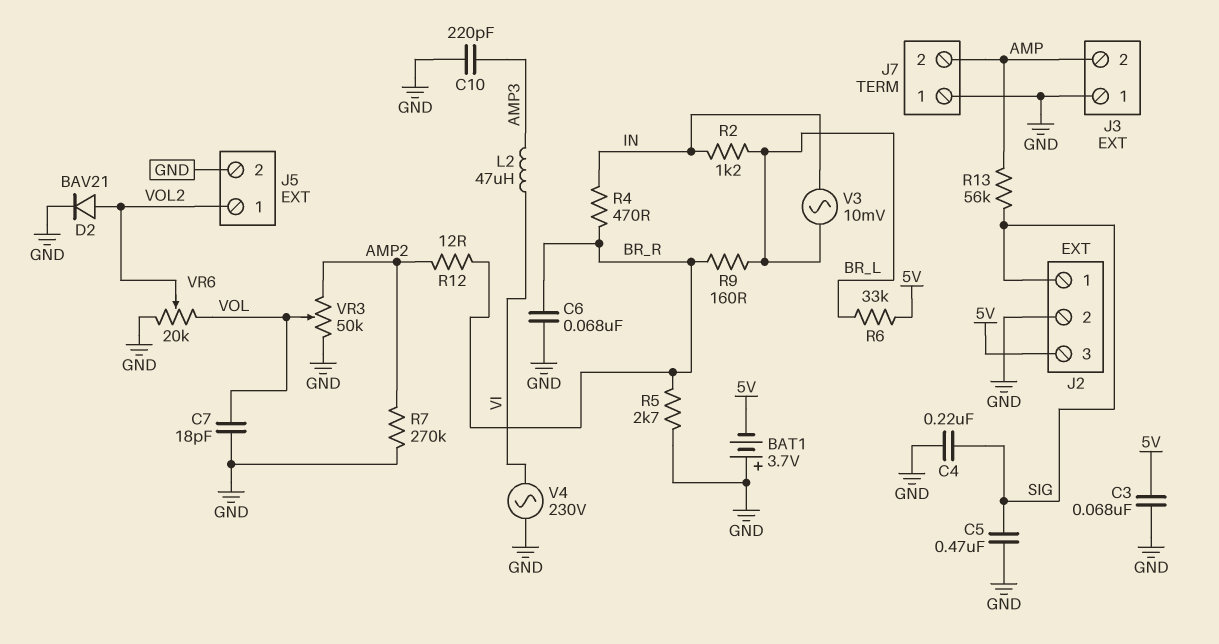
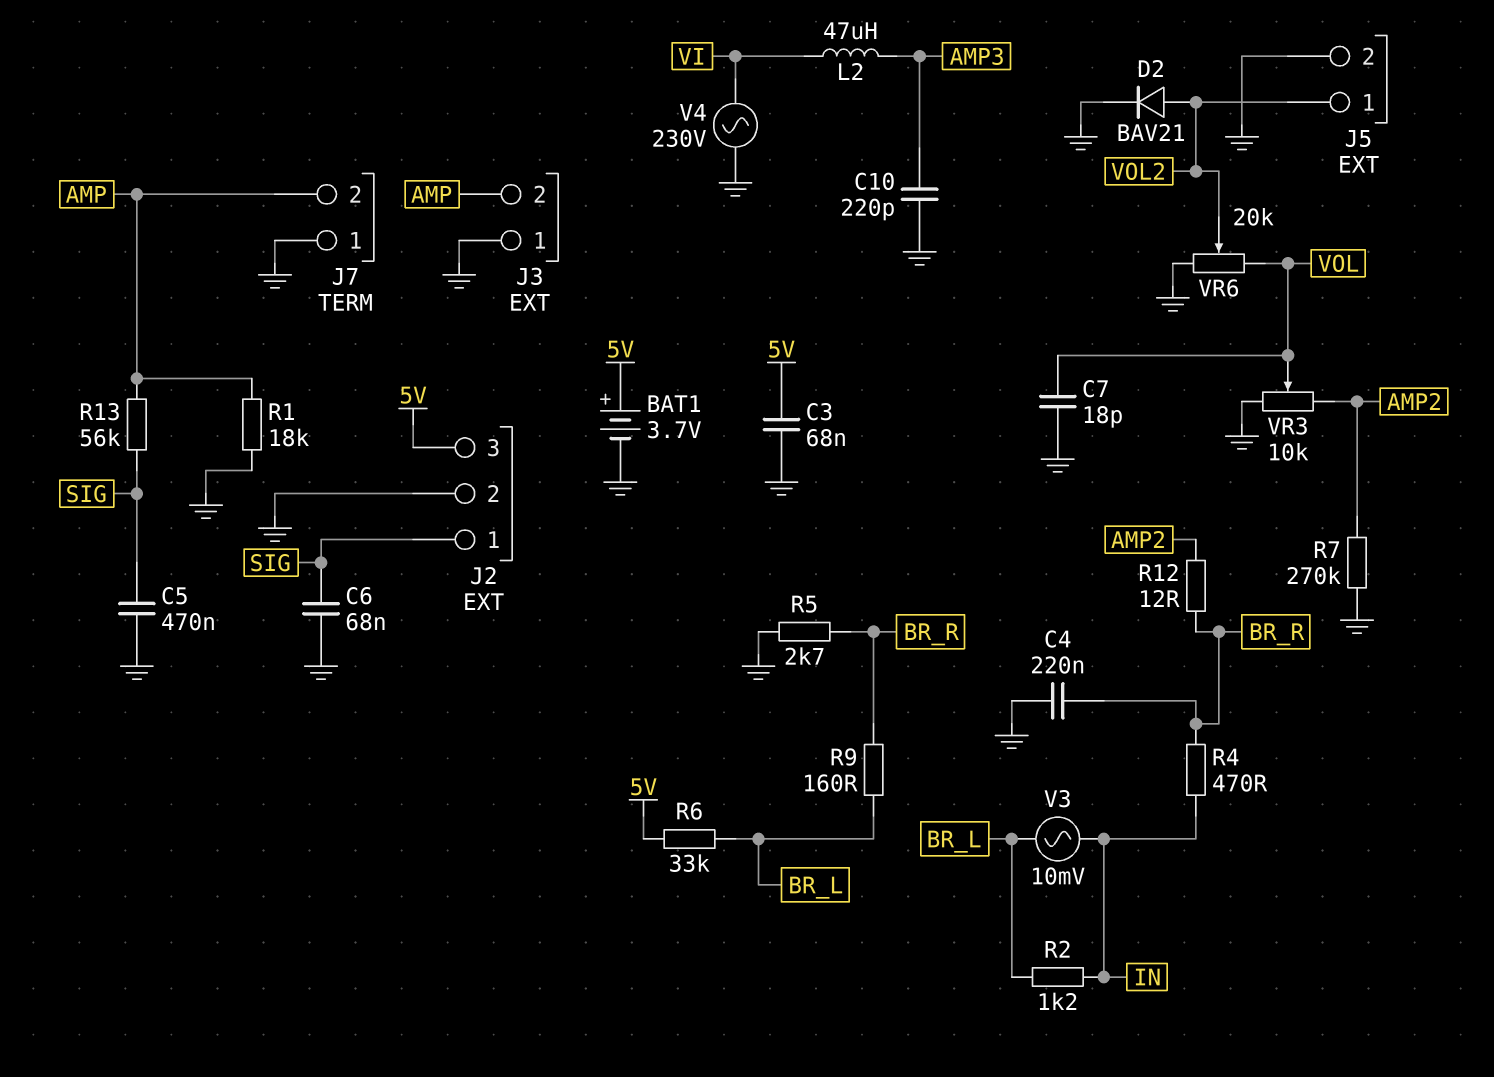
BAT1: 3.7V (plus GND, minus 5V) -> 3.7V (plus 5V, minus GND)
C4: 220nF (GND, SIG) -> 220nF (BR_R, GND)
C6: 68nF (BR_R, GND) -> 68nF (GND, SIG)
R1: none -> 18k (AMP, GND)
VR3: 50k (AMP2, GND, wiper VOL) -> 10k (AMP2, GND, wiper VOL)

